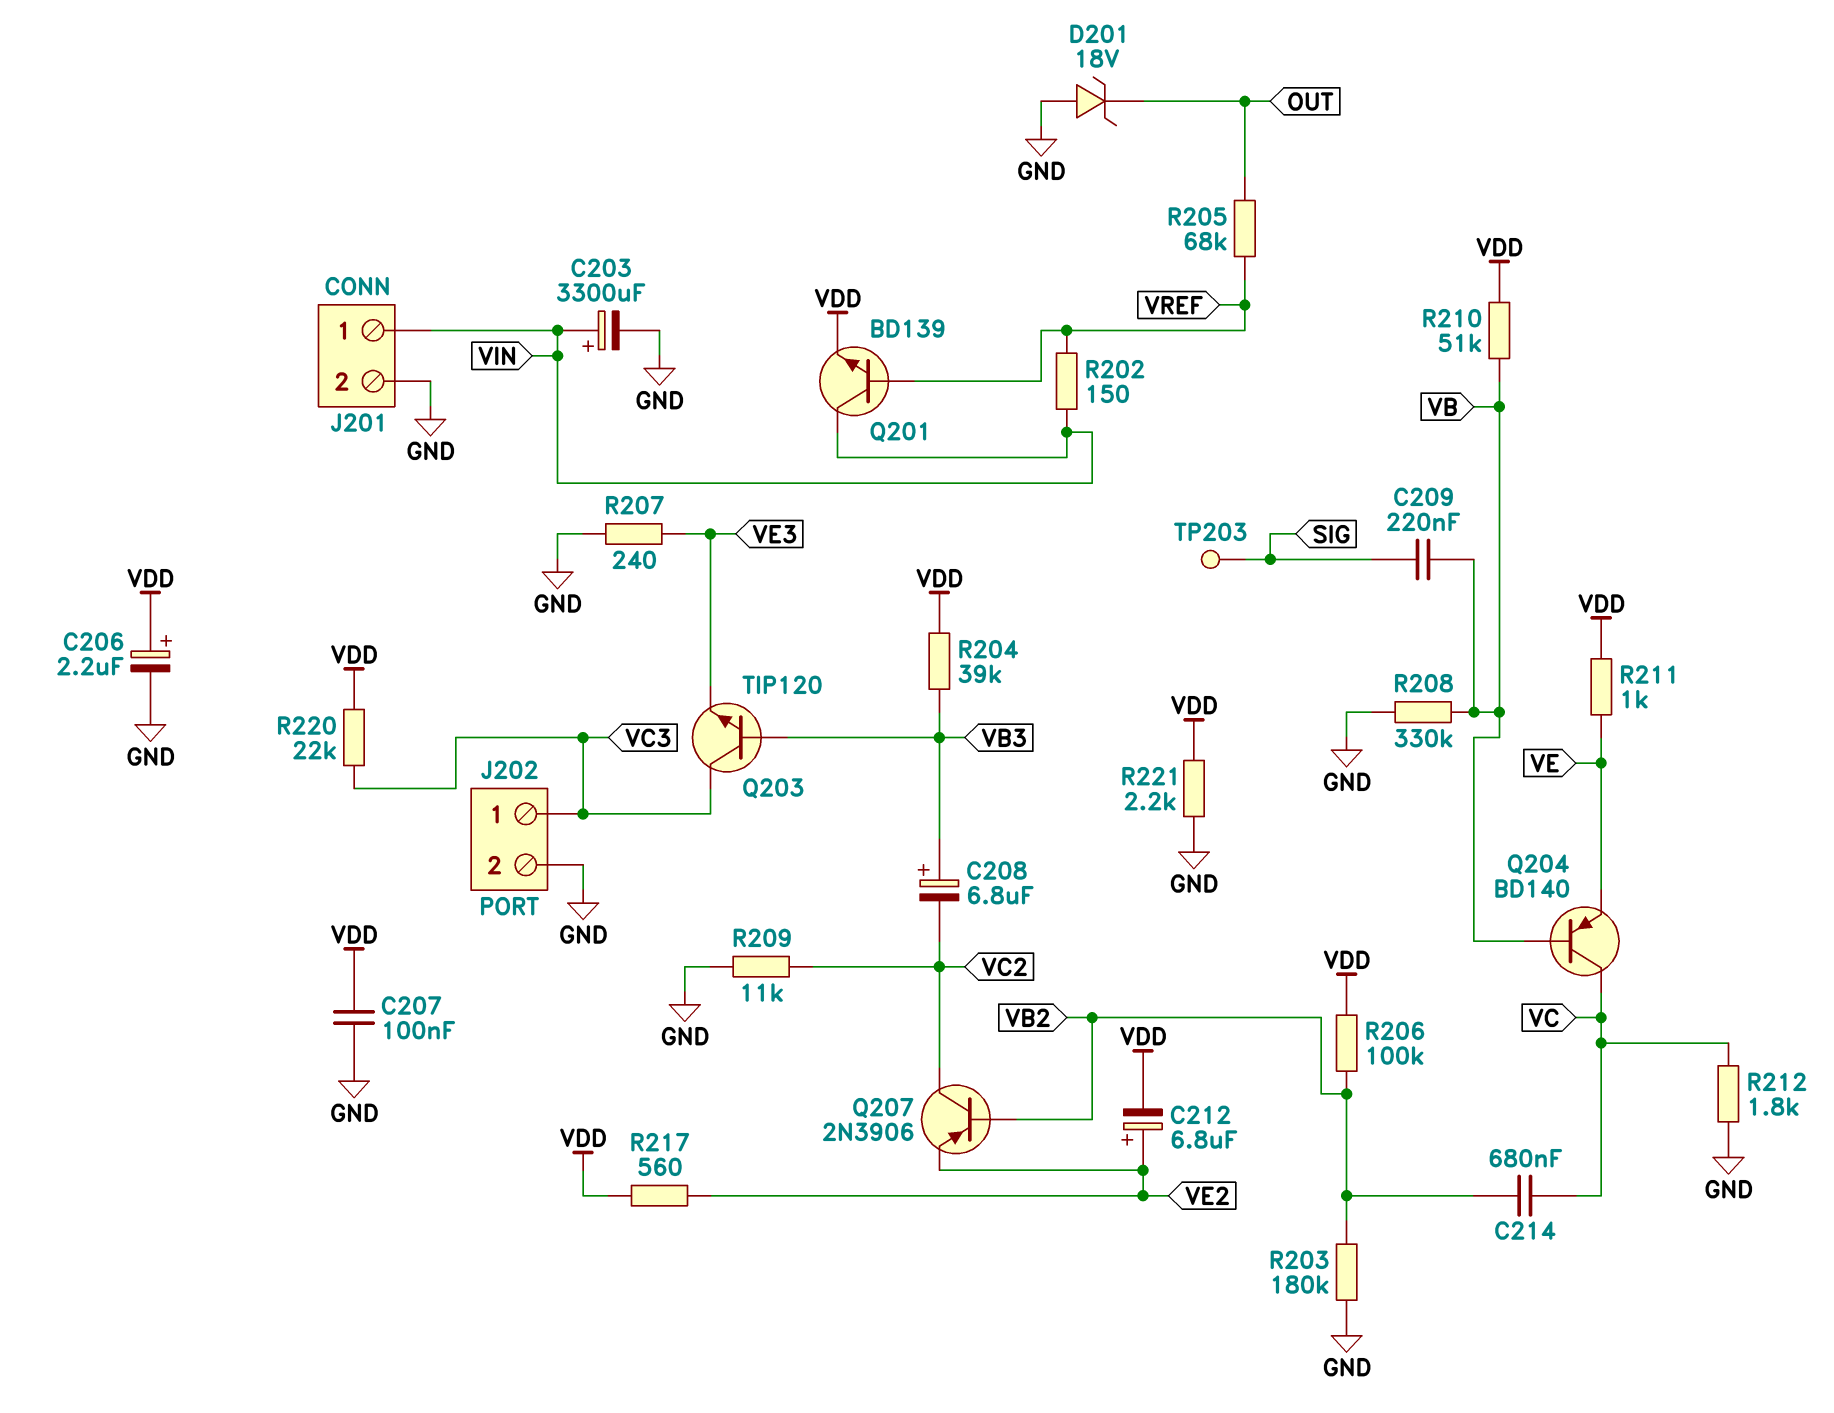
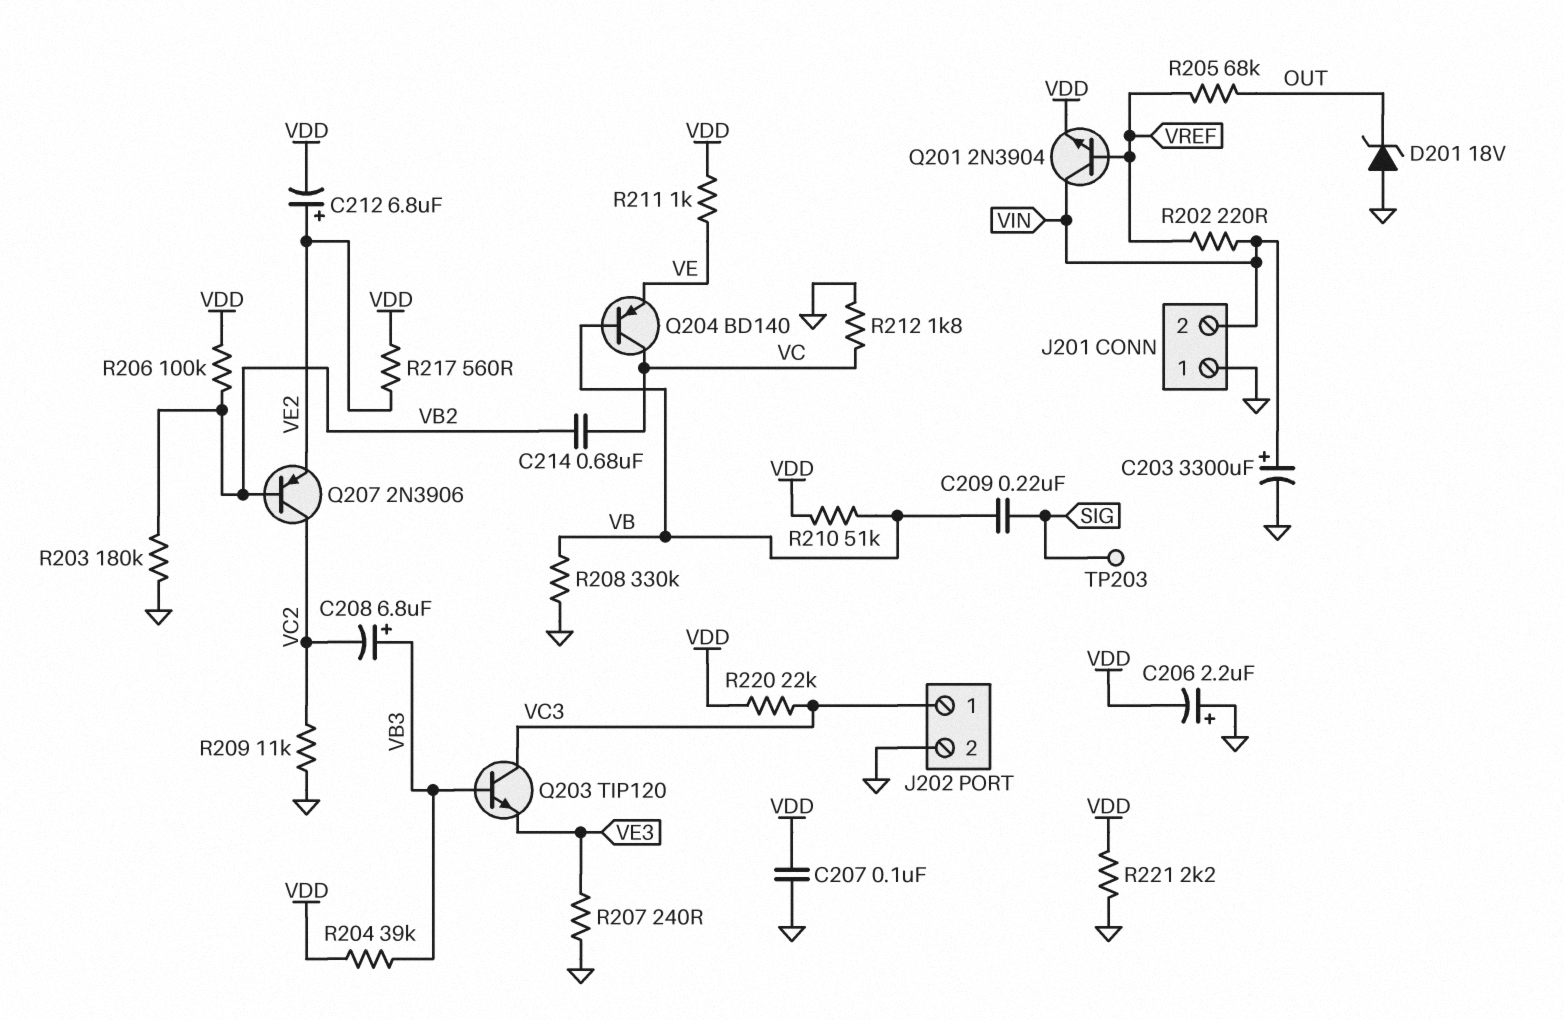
C206: 2.2uF (plus VDD, minus GND) -> 2.2uF (plus GND, minus VDD)
J201 pin 1: VIN -> GND
J201 pin 2: GND -> VIN
Q201: NPN BD139 (B VREF, C VIN, E VDD) -> NPN 2N3904 (B VREF, C VIN, E VDD)
R202: 150 (VIN, VREF) -> 220 (VIN, VREF)

